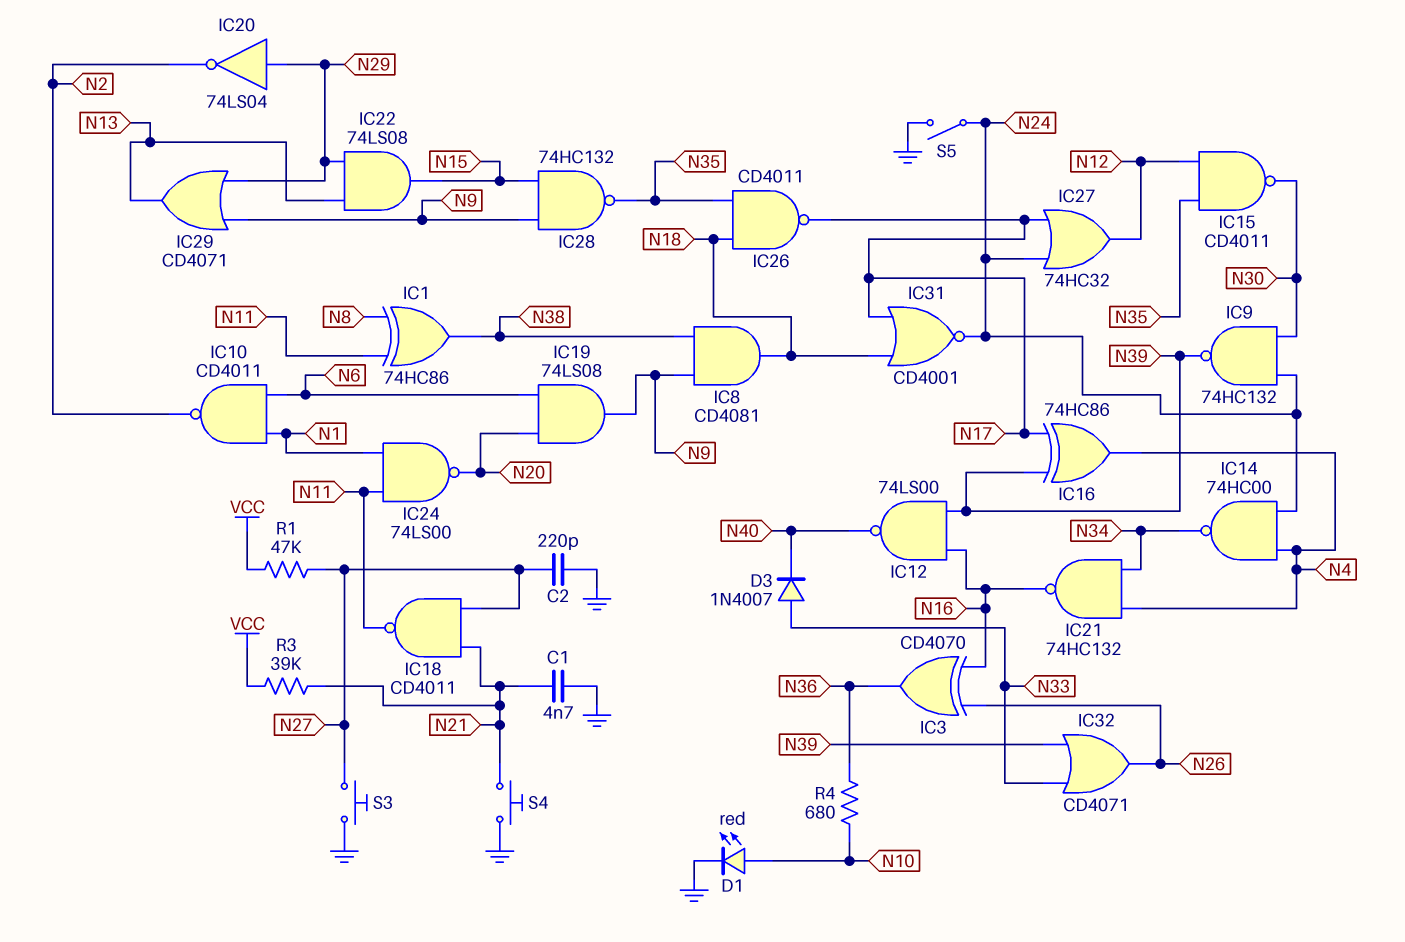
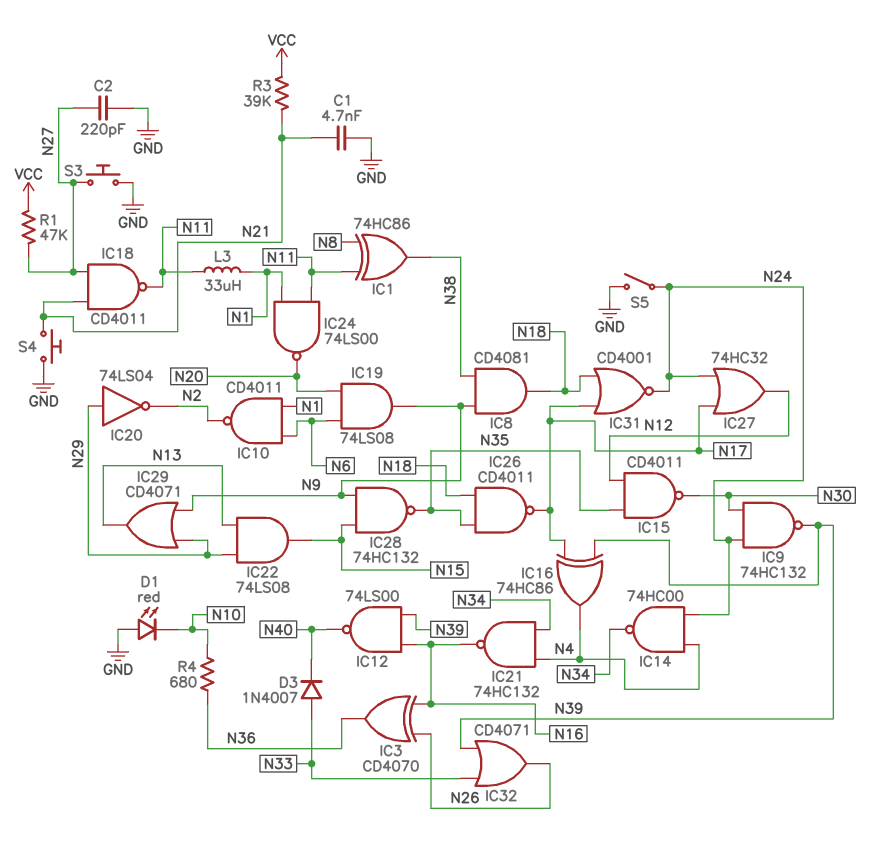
D1: LED red (A N10, K GND) -> LED red (A GND, K N10)
L3: none -> 33uH (N1, N11)

